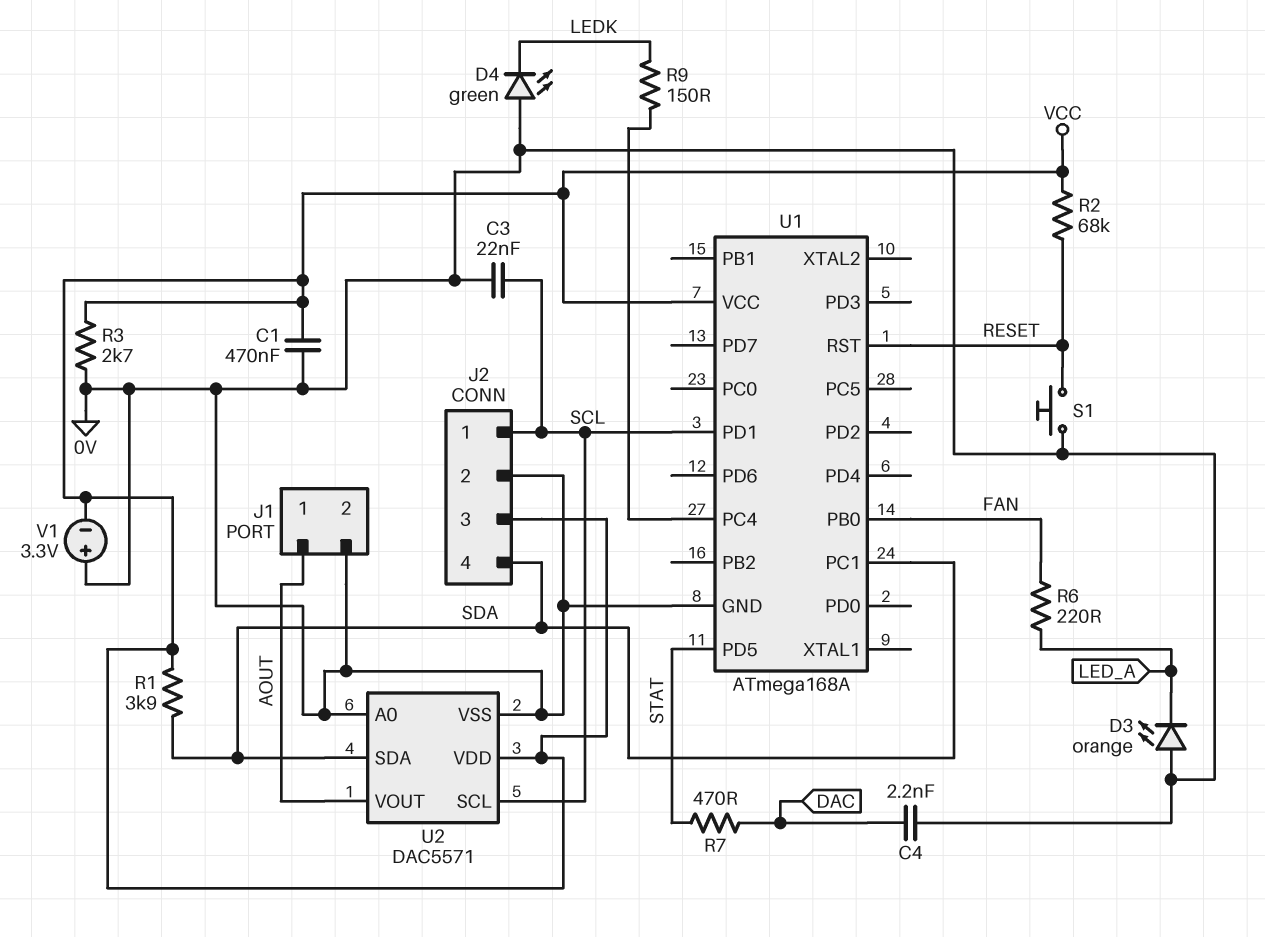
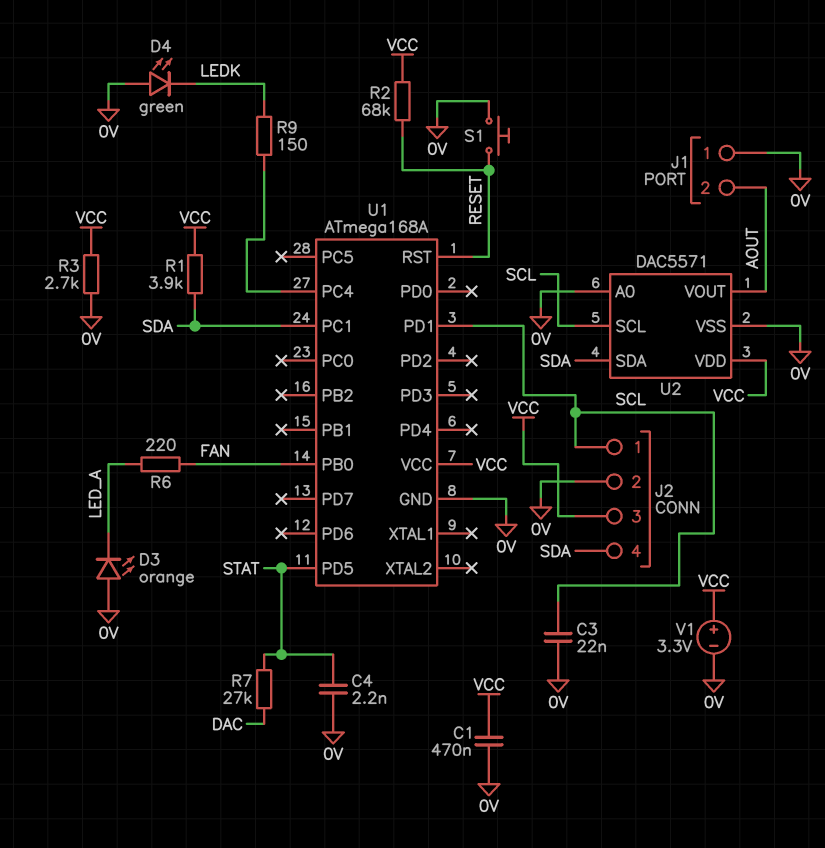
C4: 2.2nF (0V, DAC) -> 2.2nF (0V, STAT)
J1 pin 1: AOUT -> 0V
J1 pin 2: 0V -> AOUT
R7: 470 (DAC, STAT) -> 27k (DAC, STAT)
V1: 3.3V (plus 0V, minus VCC) -> 3.3V (plus VCC, minus 0V)

